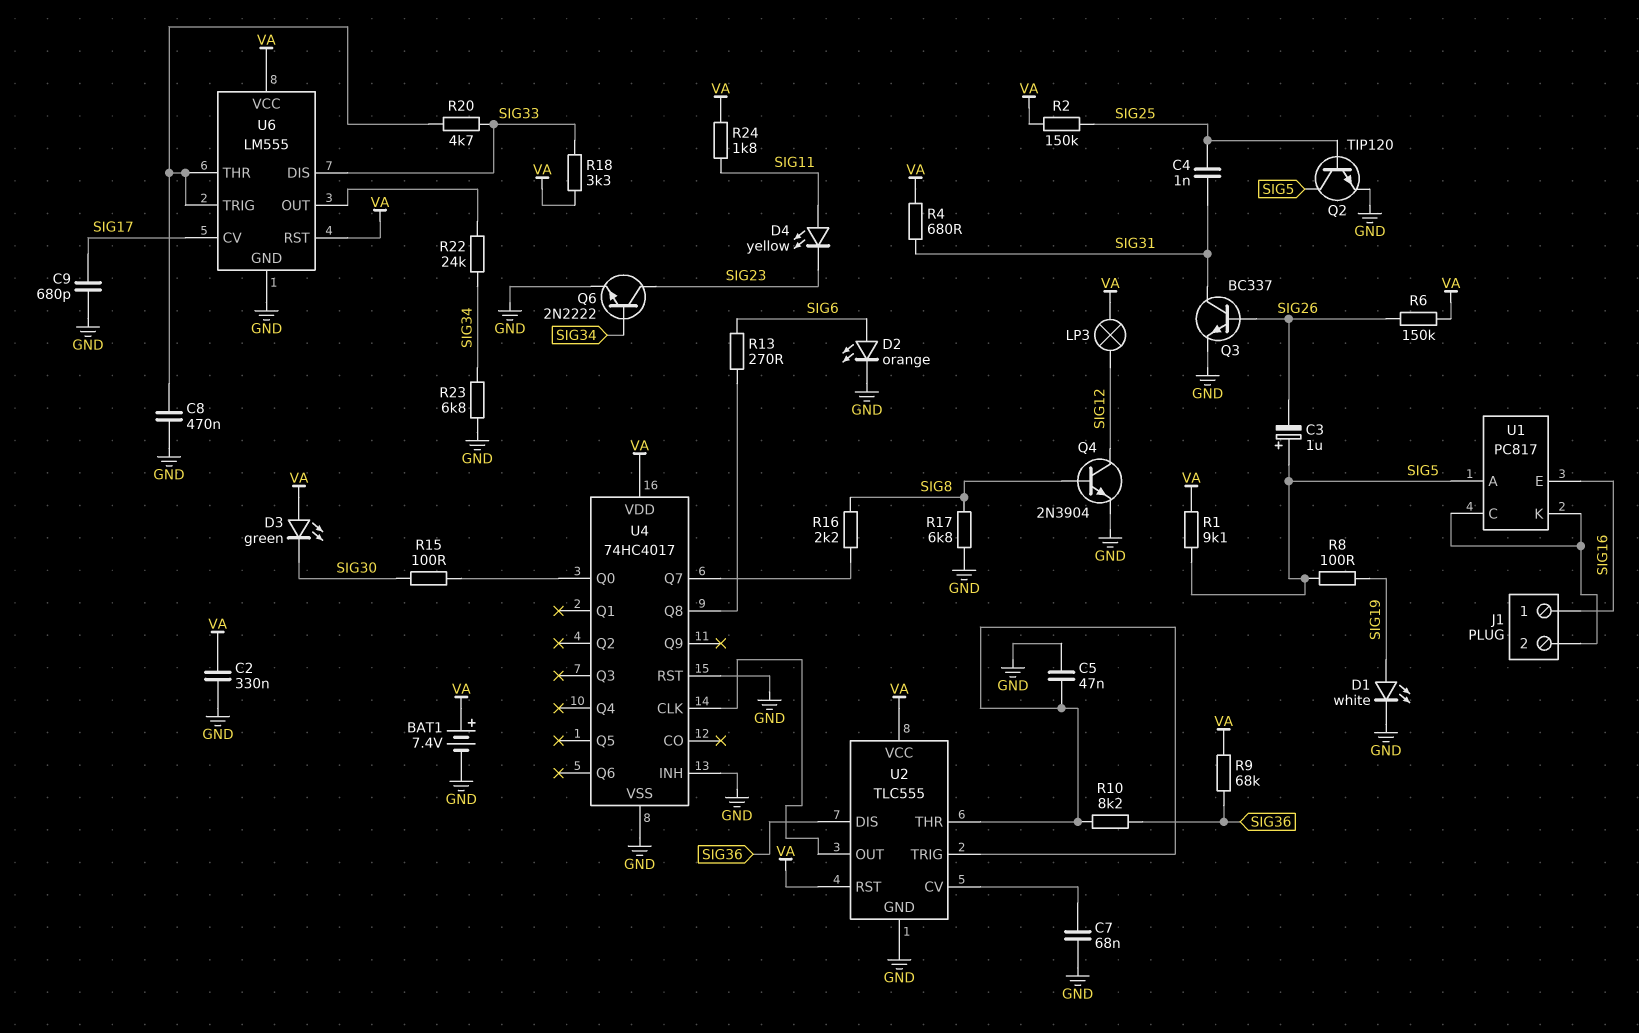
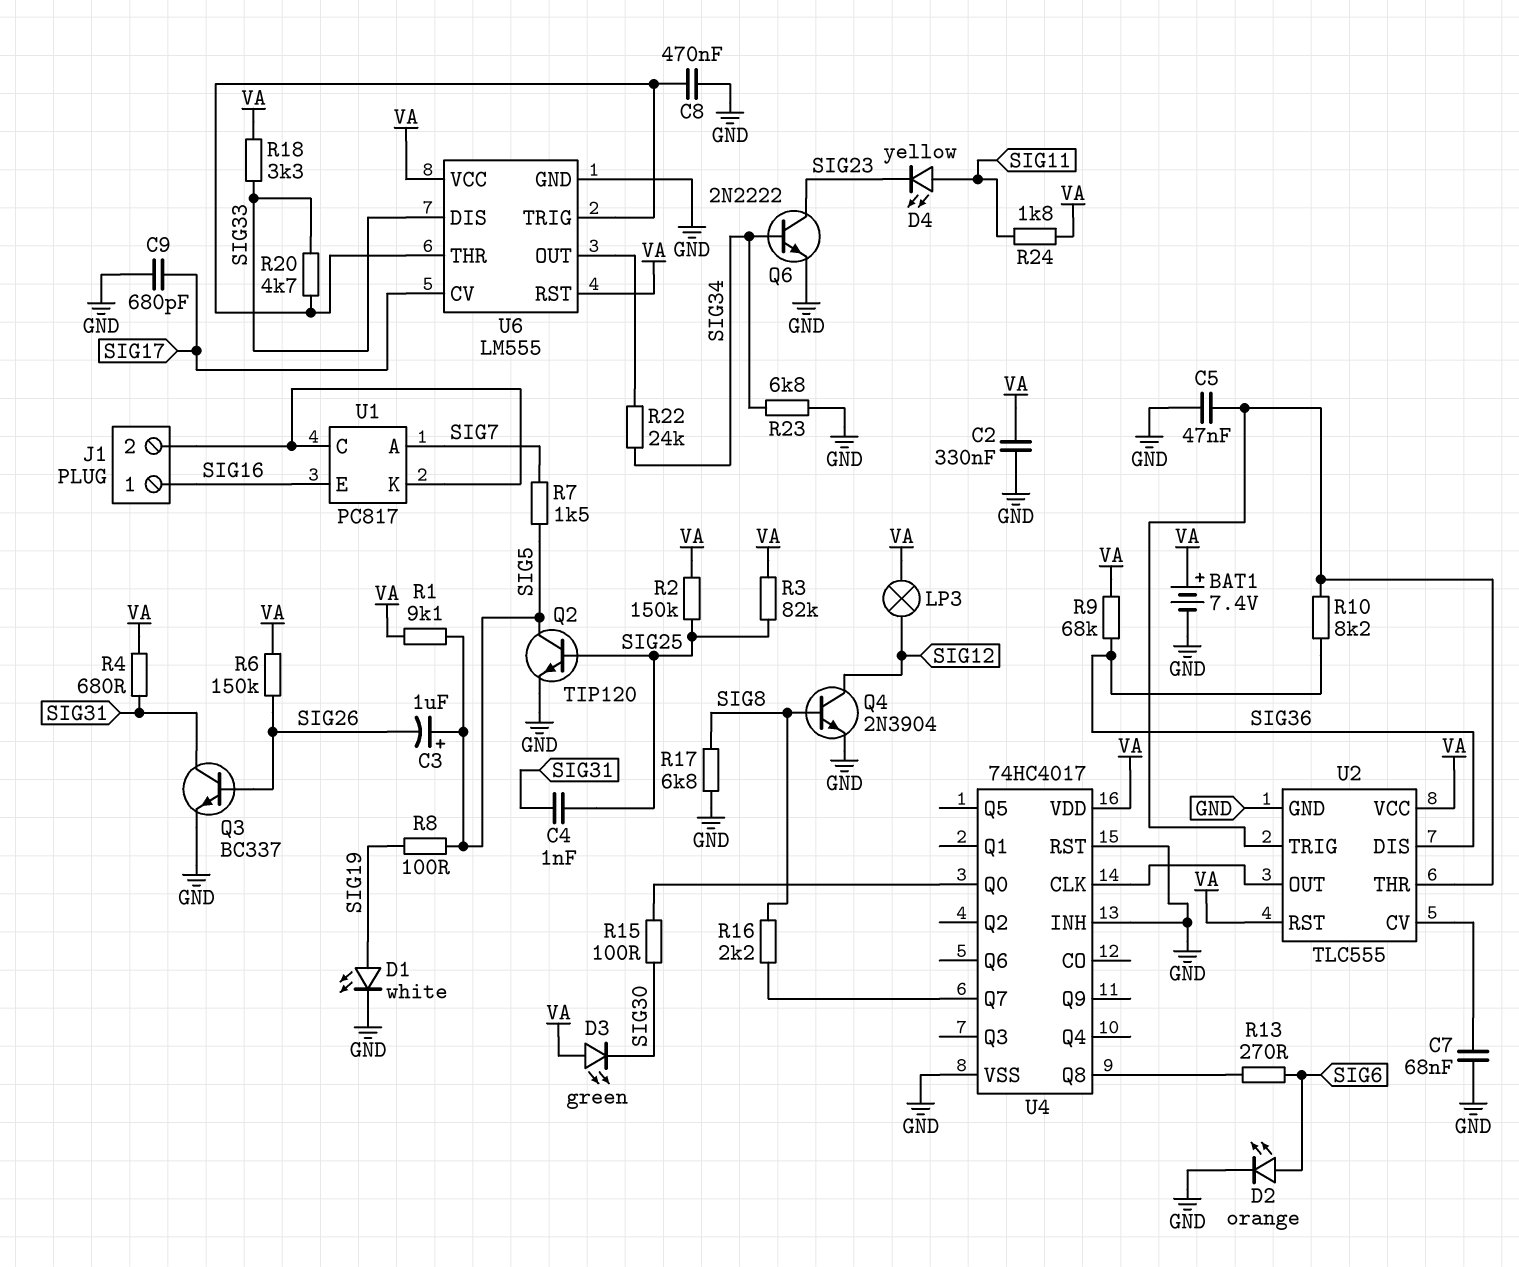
R3: none -> 82k (SIG25, VA)
R7: none -> 1.5k (SIG5, SIG7)
U1 pin A: SIG5 -> SIG7

